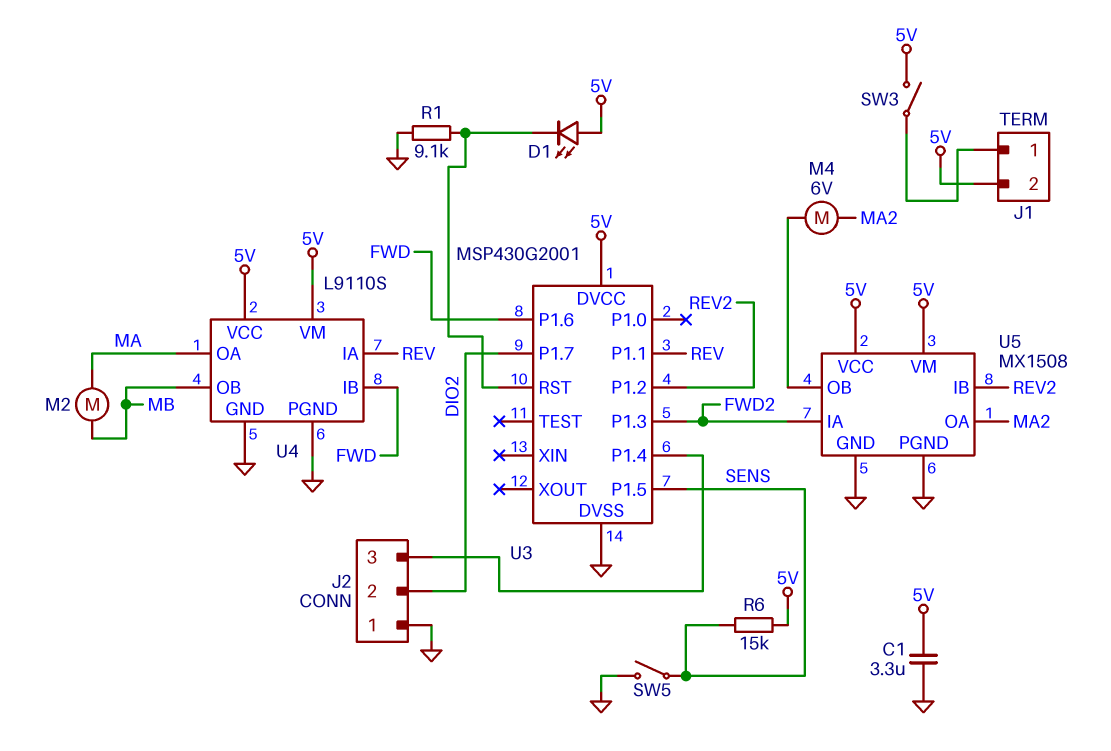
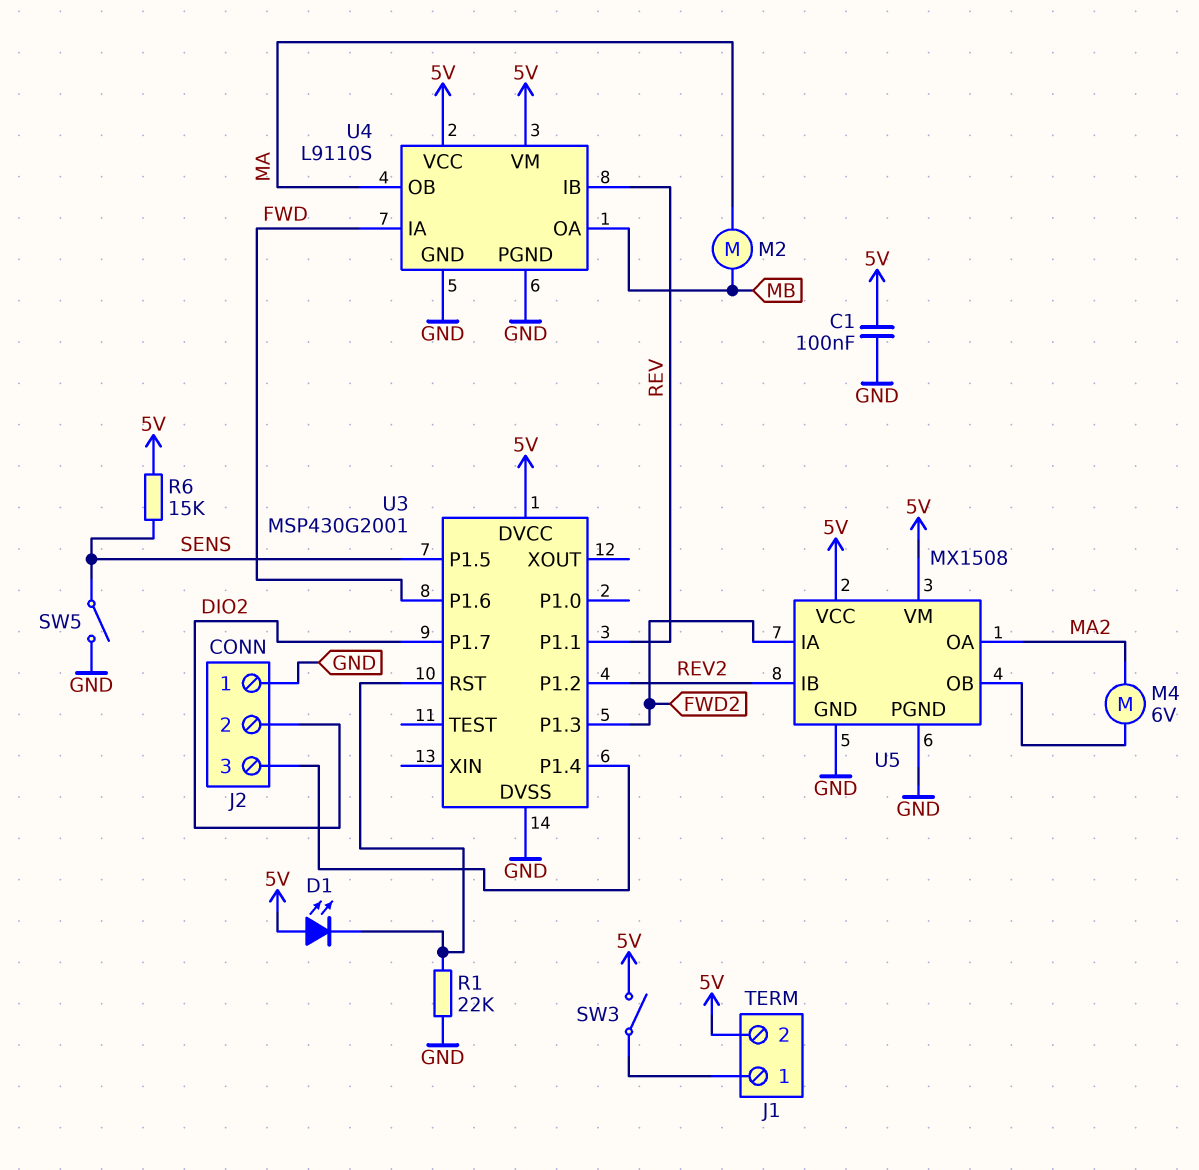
C1: 3.3uF (5V, GND) -> 100nF (5V, GND)
R1: 9.1k (GND, U3/RST) -> 22k (GND, U3/RST)
U4 pin IA: REV -> FWD
U4 pin IB: FWD -> REV
U4 pin OA: MA -> MB
U4 pin OB: MB -> MA

